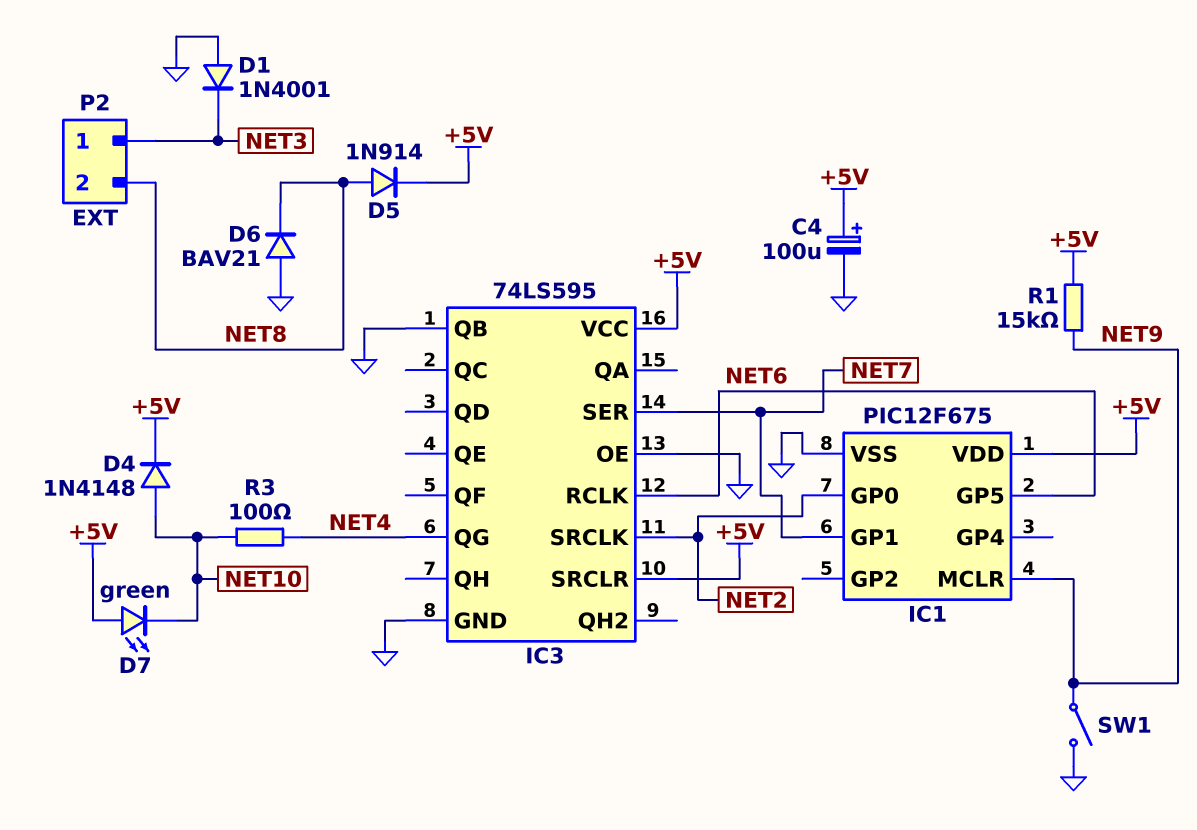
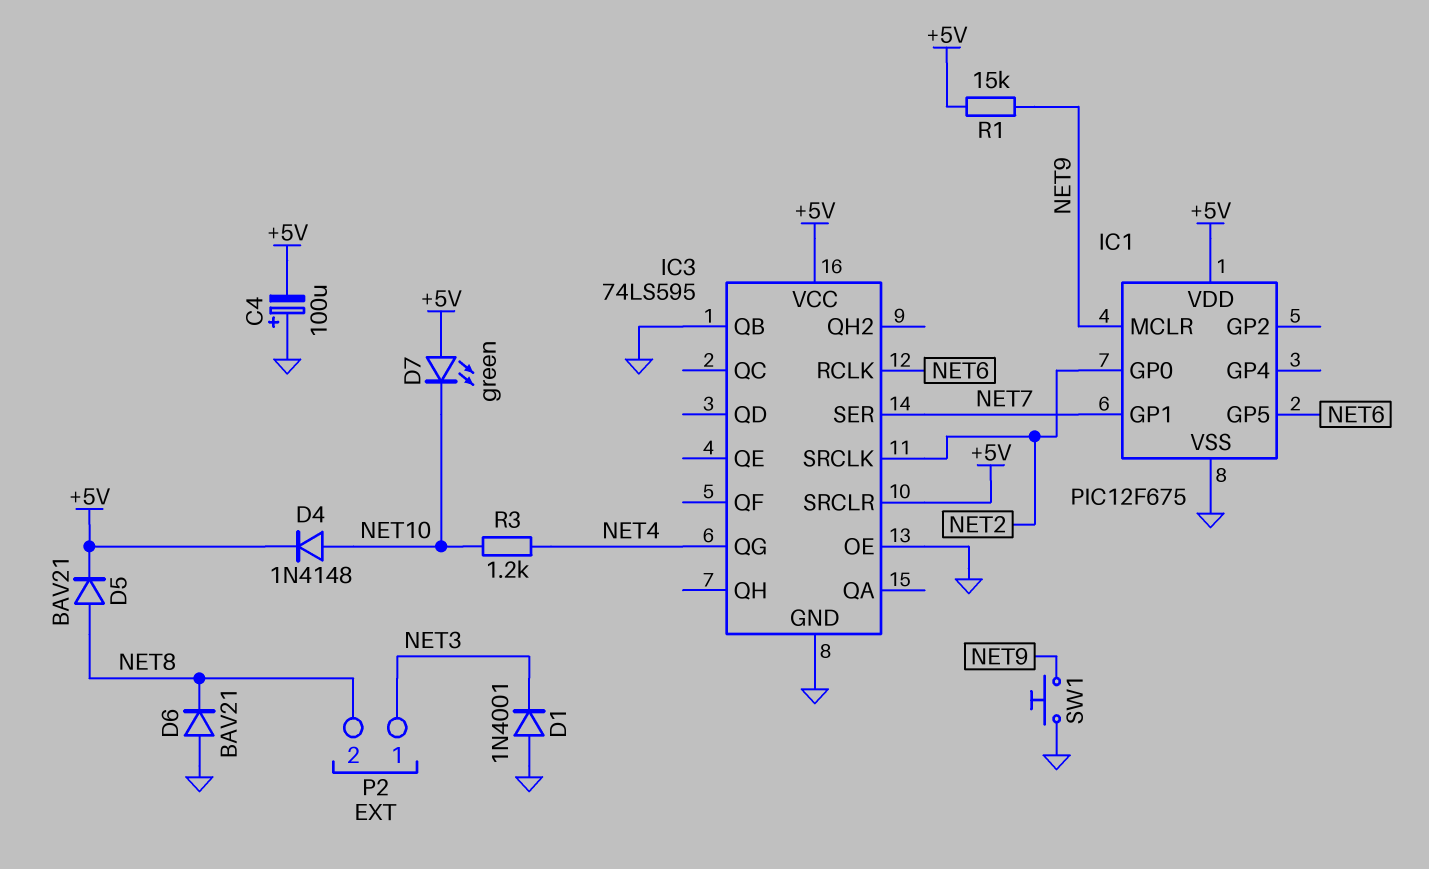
C4: 100uF (plus +5V, minus GND) -> 100uF (plus GND, minus +5V)
D5: diode 1N914 (A NET8, K +5V) -> diode BAV21 (A NET8, K +5V)
R3: 100 (NET4, NET10) -> 1.2k (NET4, NET10)
SW1: switch (GND, NET9) -> button (GND, NET9)

